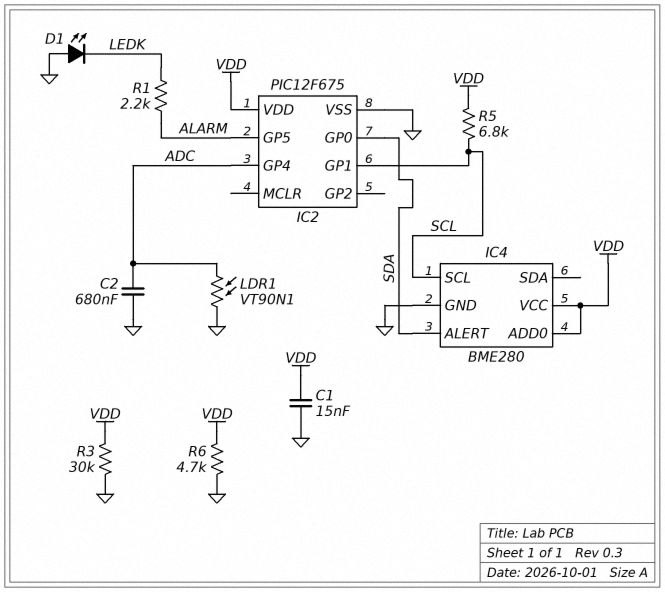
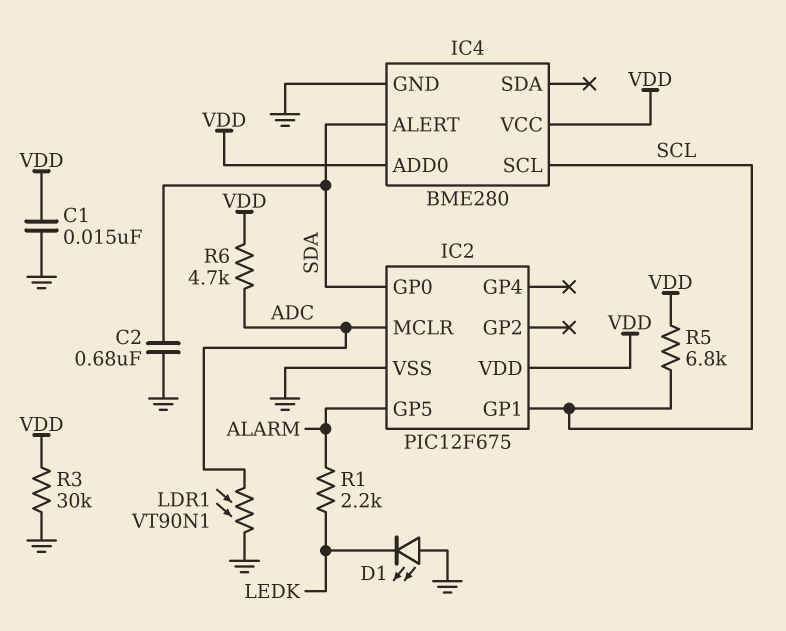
C2: 680nF (ADC, GND) -> 680nF (GND, SDA)
IC2 pin GP4: ADC -> none
IC2 pin MCLR: none -> ADC
R6: 4.7k (GND, VDD) -> 4.7k (ADC, VDD)

